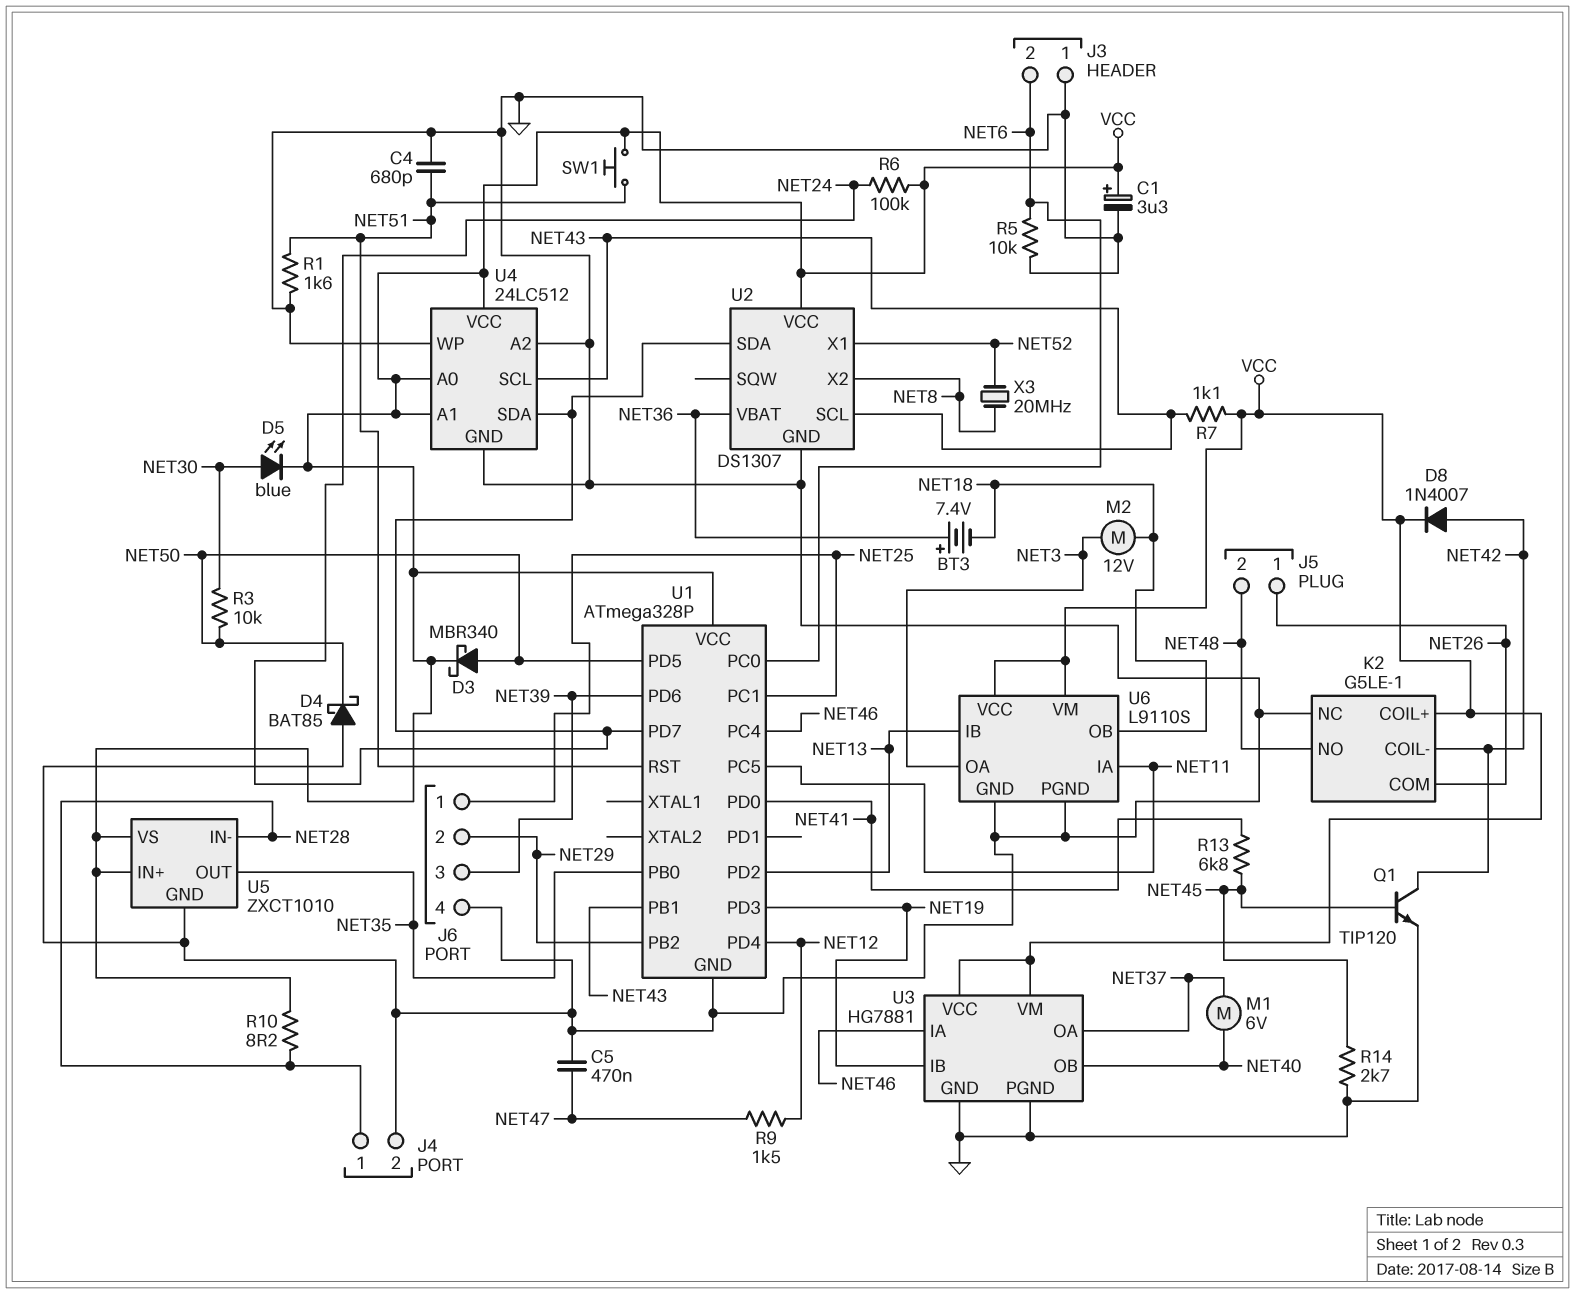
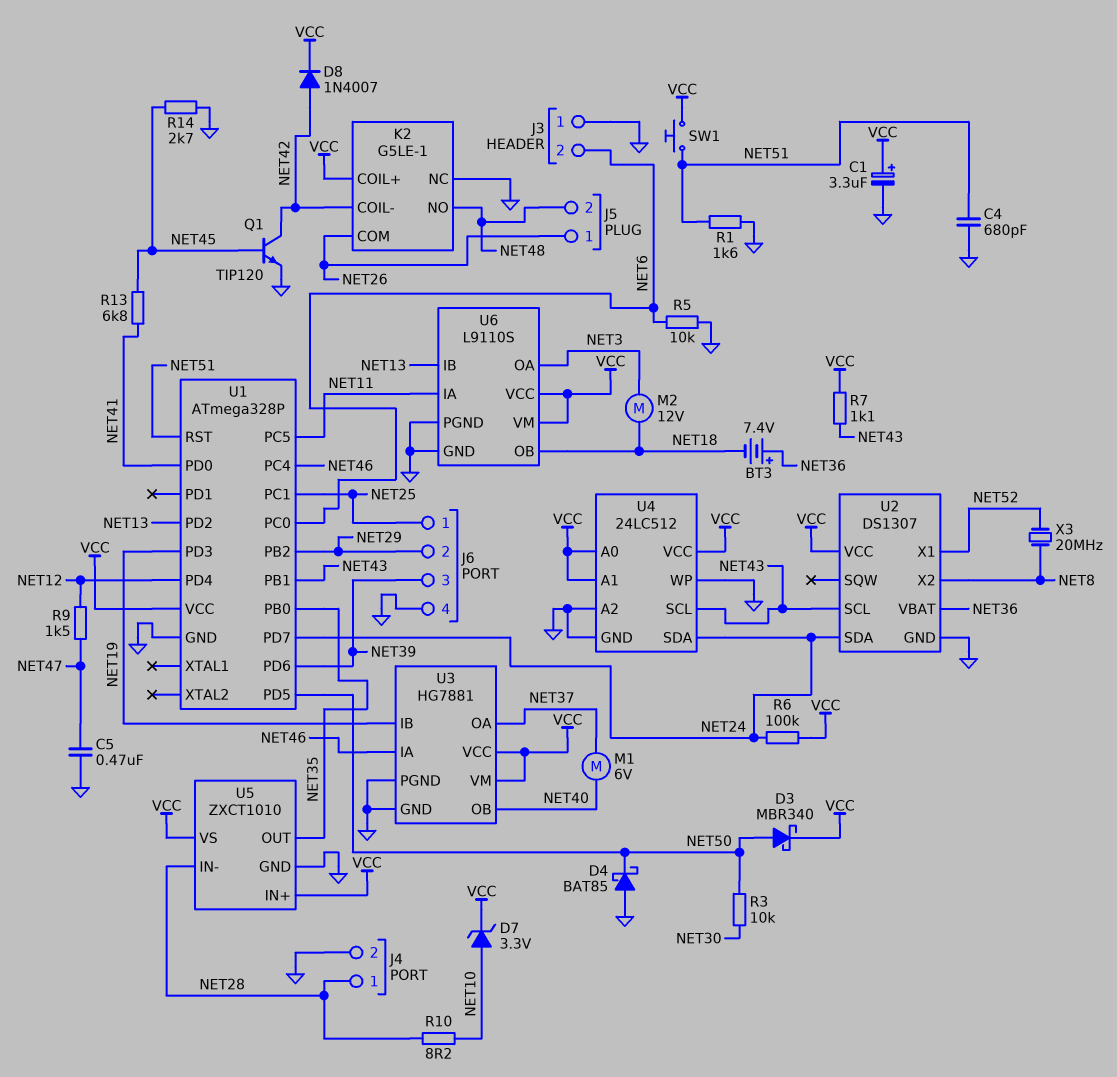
D5: LED blue (A NET30, K VCC) -> none
D7: none -> zener 3.3V (A NET10, K VCC)
R10: 8.2 (NET28, VCC) -> 8.2 (NET10, NET28)

